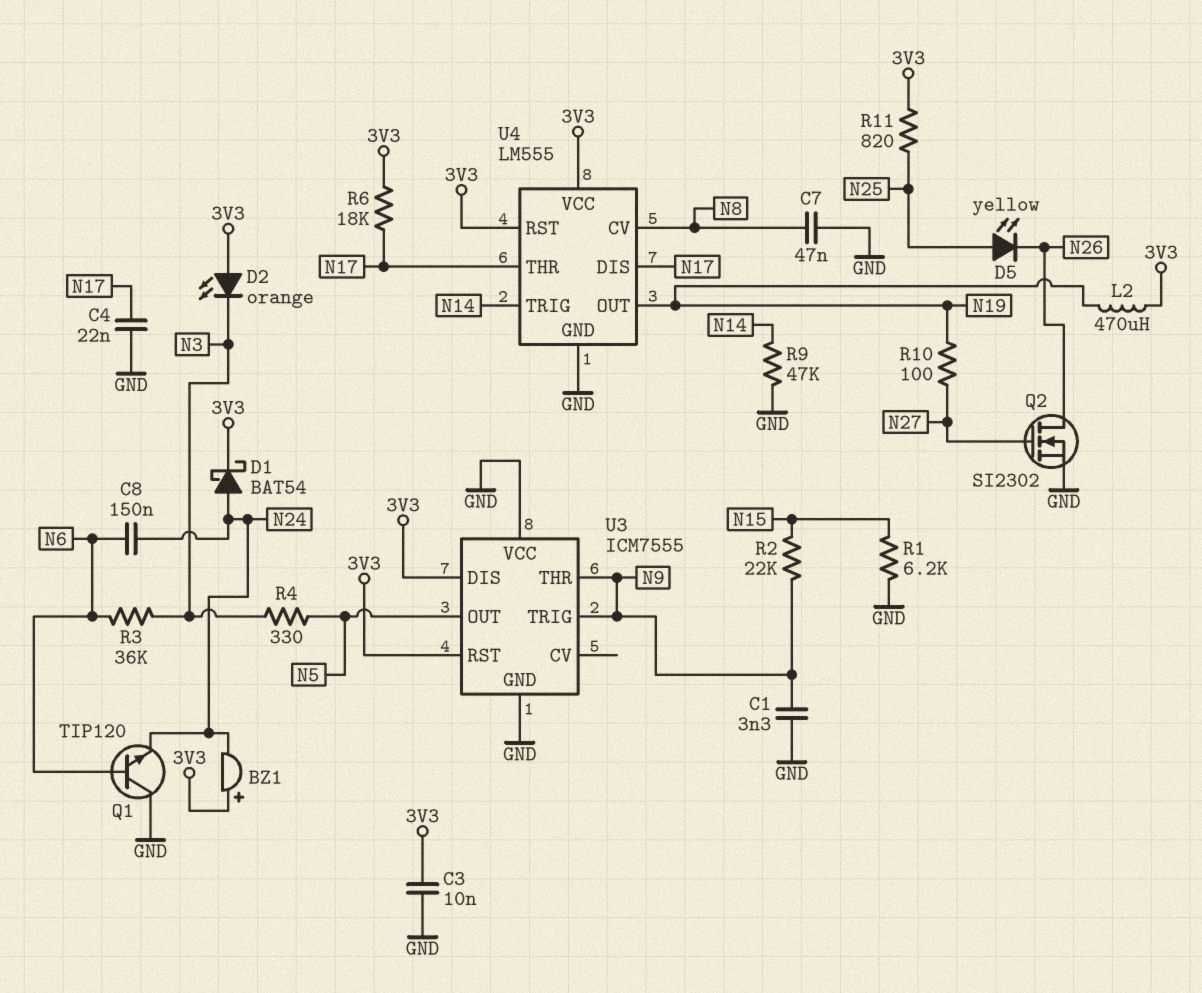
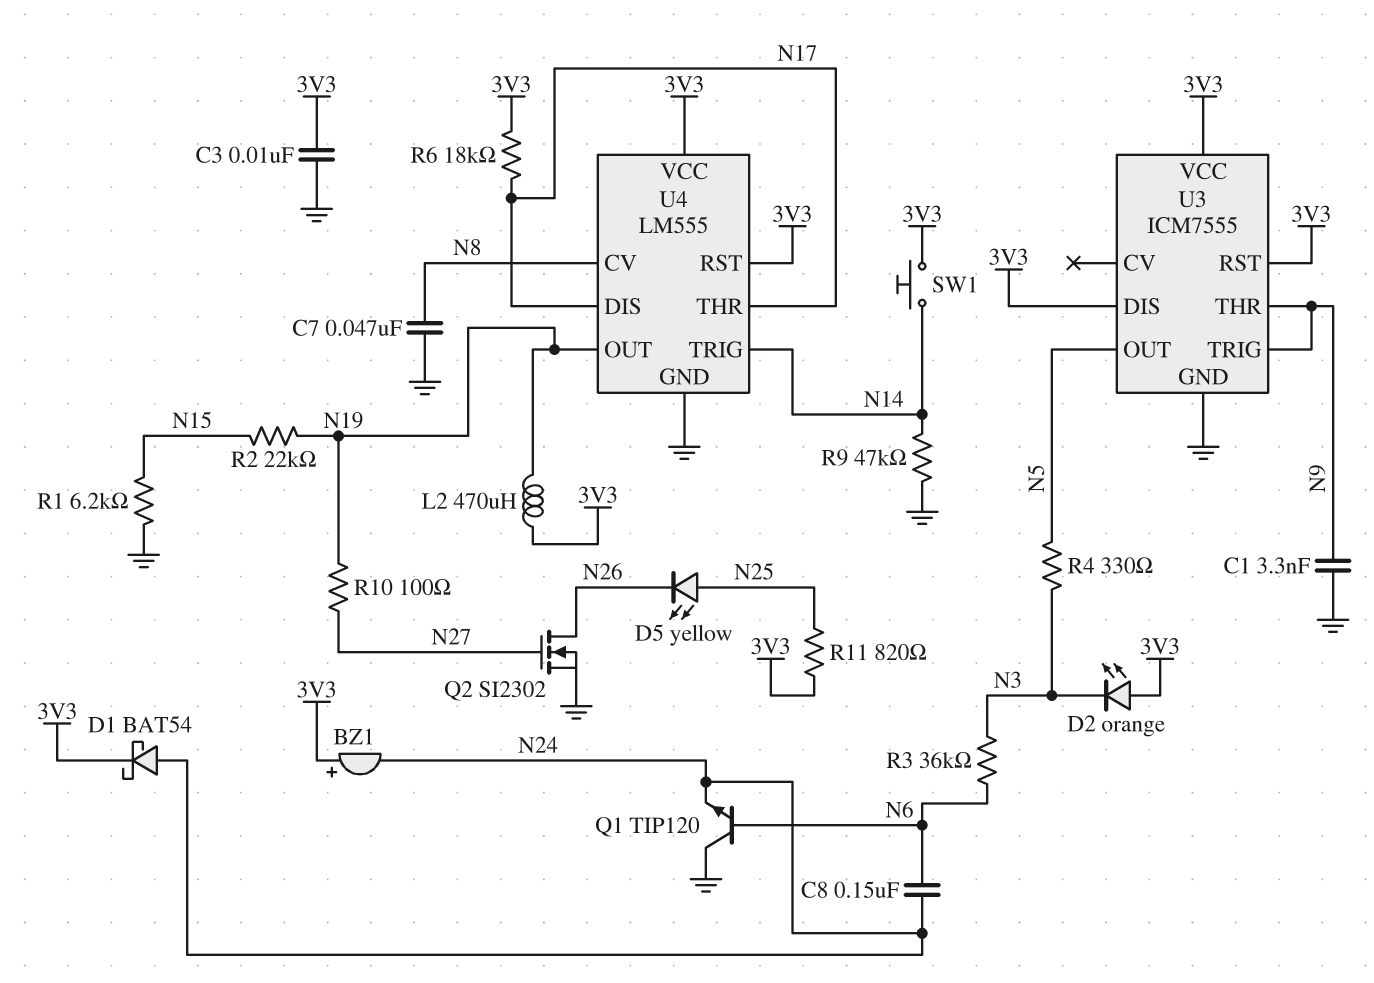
C4: 22nF (GND, N17) -> none
R2: 22k (N9, N15) -> 22k (N15, N19)
SW1: none -> button (3V3, N14)
U3 pin VCC: GND -> 3V3

